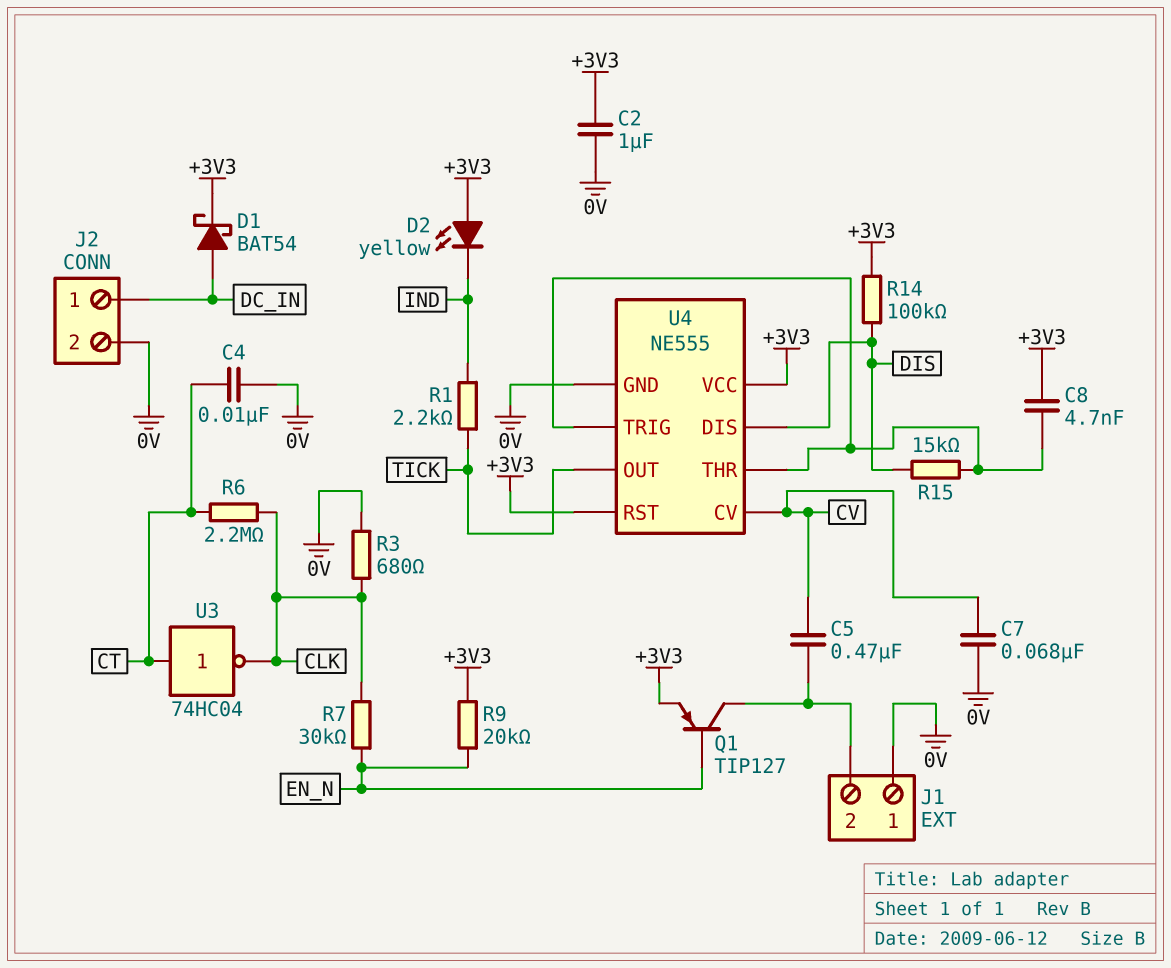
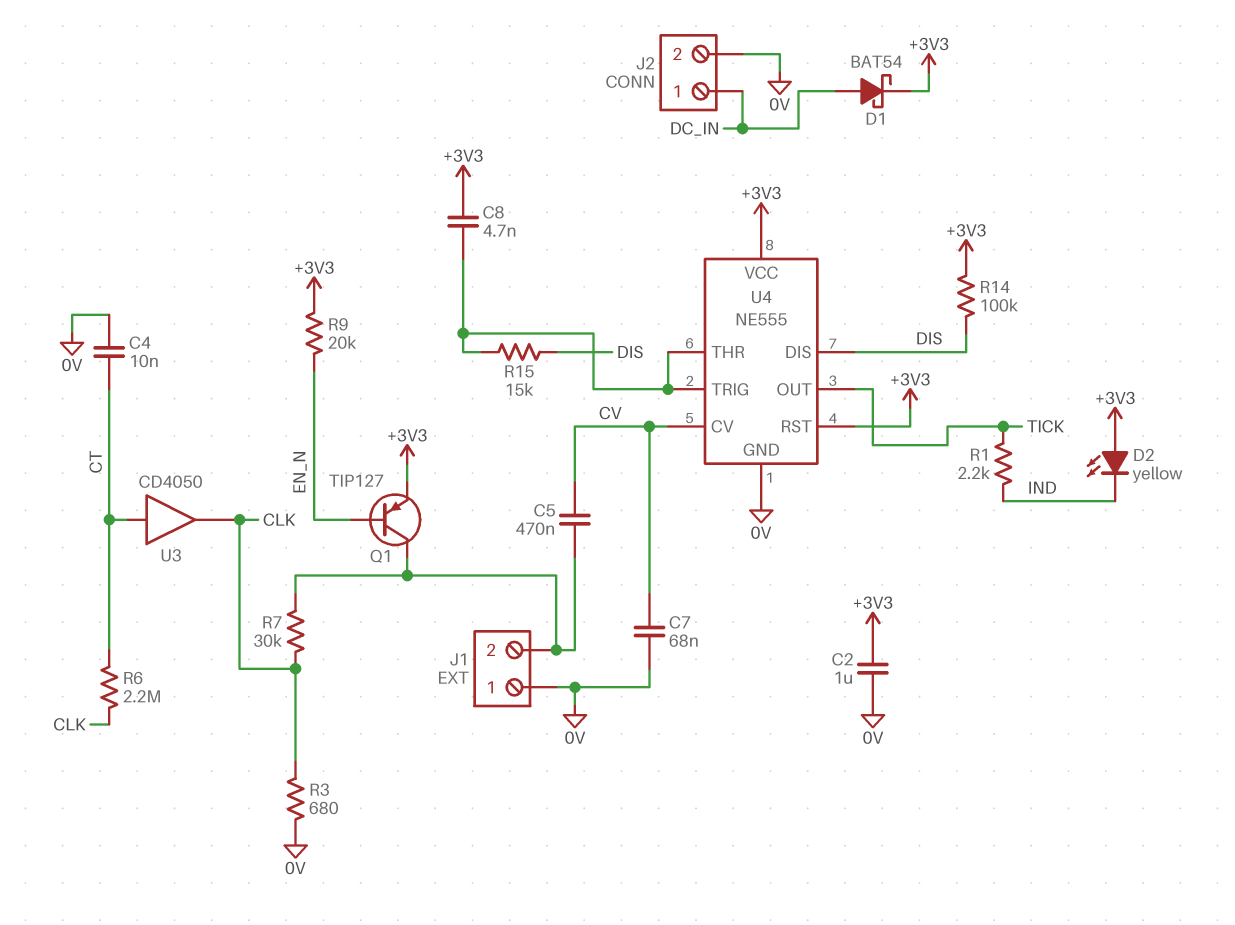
R7: 30k (CLK, EN_N) -> 30k (CLK, J1/2)
U3: NOT 74HC04 (in CT, out CLK) -> buffer CD4050 (in CT, out CLK)

